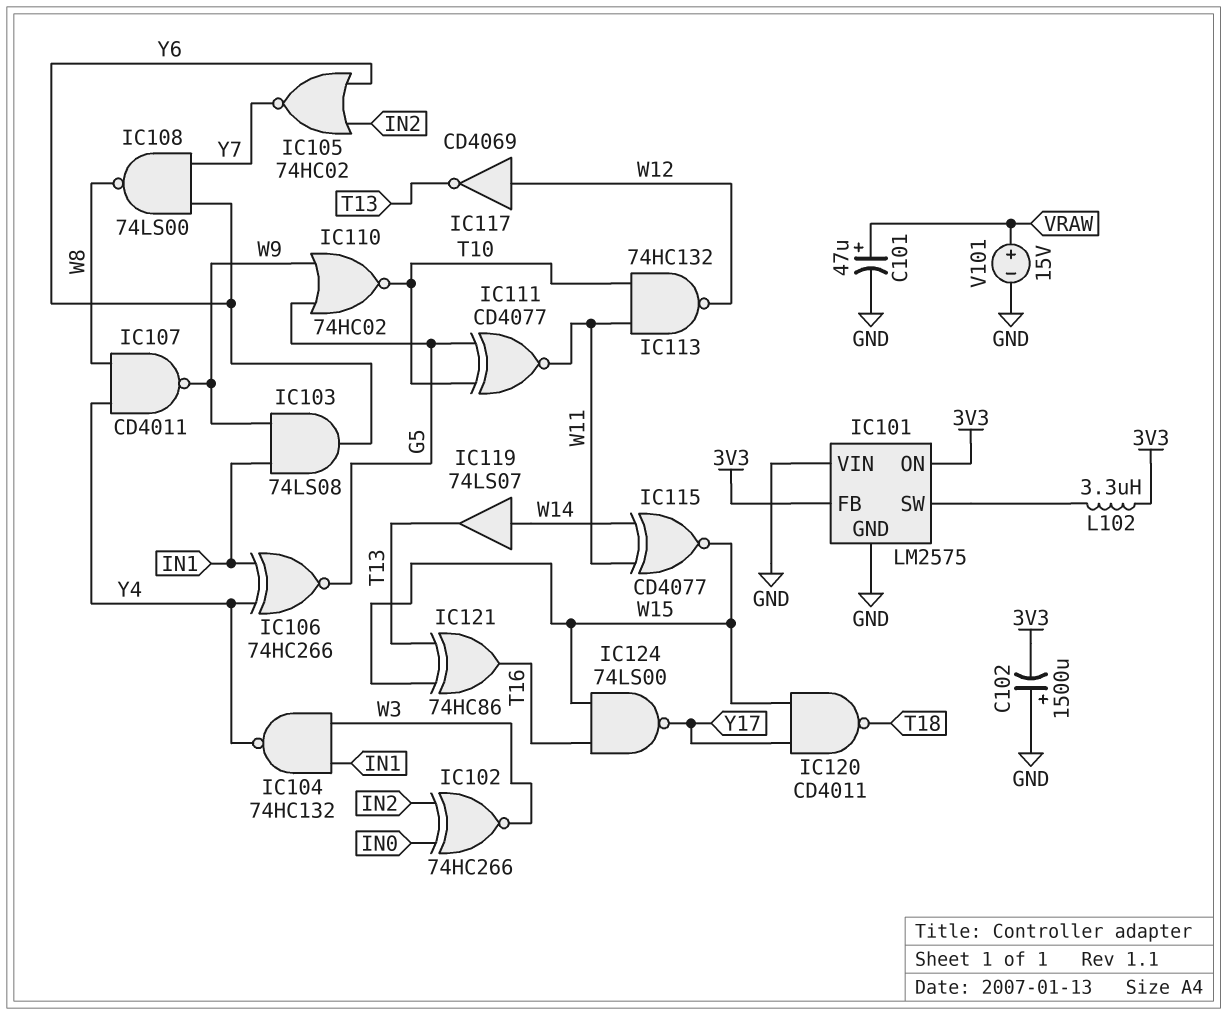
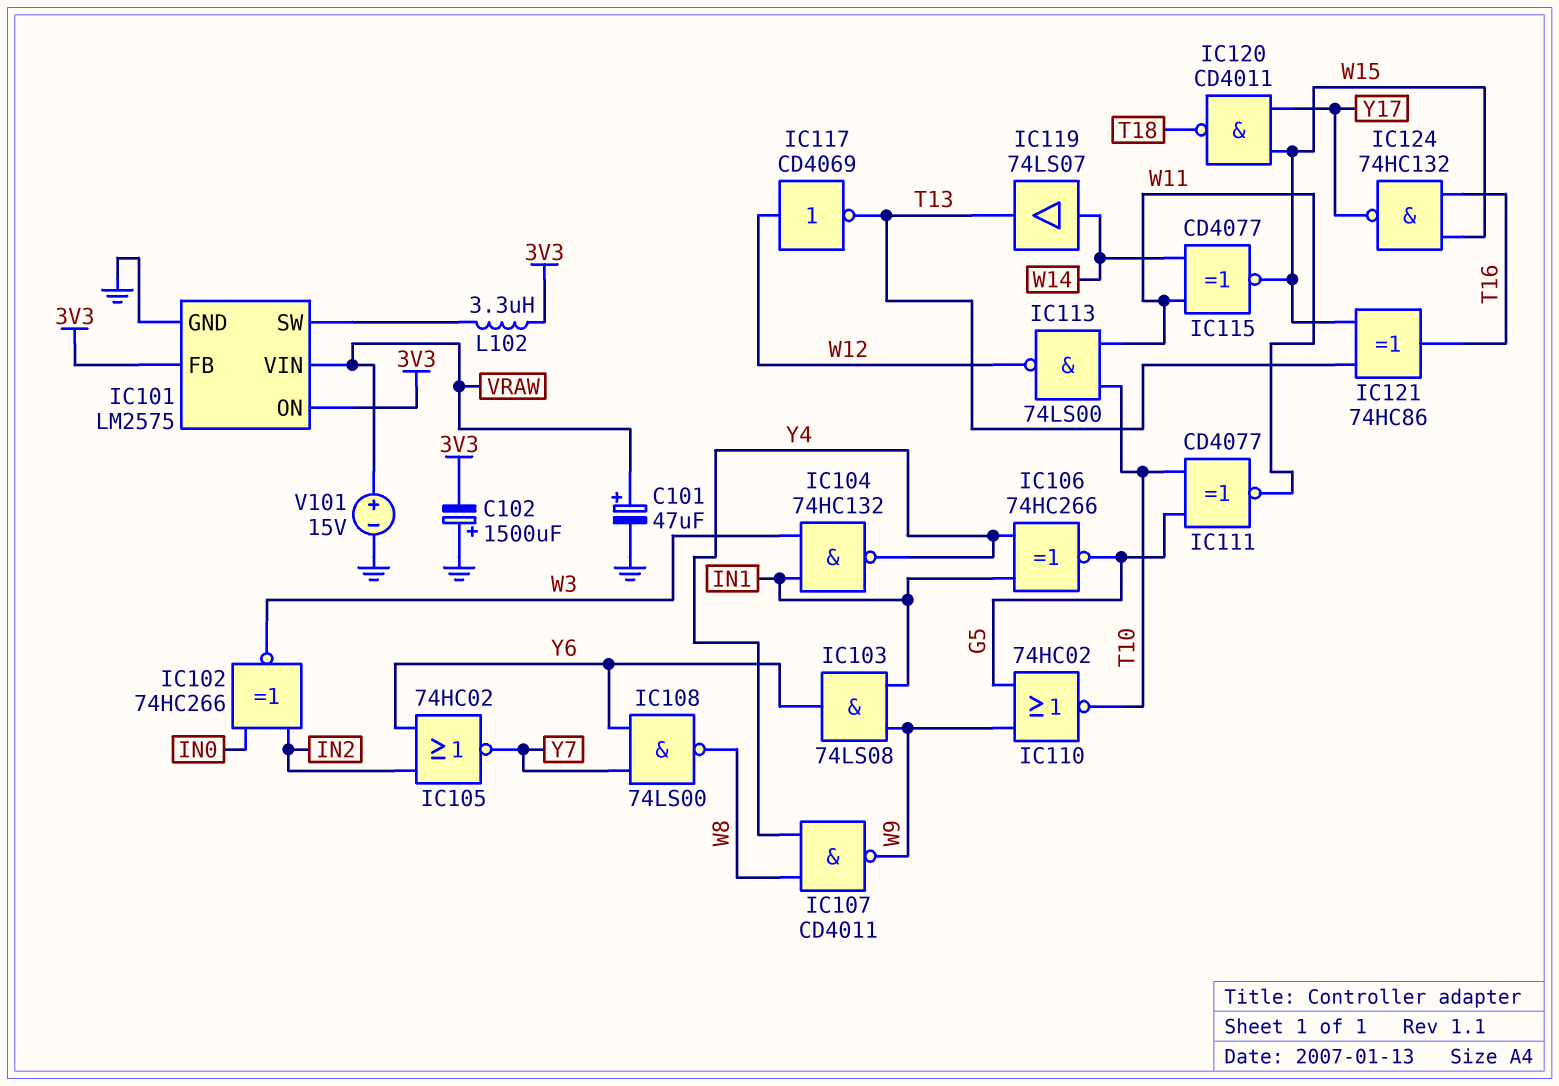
IC101 pin VIN: GND -> VRAW
IC113: NAND 74HC132 (in T10, in W11, out W12) -> NAND 74LS00 (in T10, in W11, out W12)
IC124: NAND 74LS00 (in T16, in W15, out Y17) -> NAND 74HC132 (in T16, in W15, out Y17)

